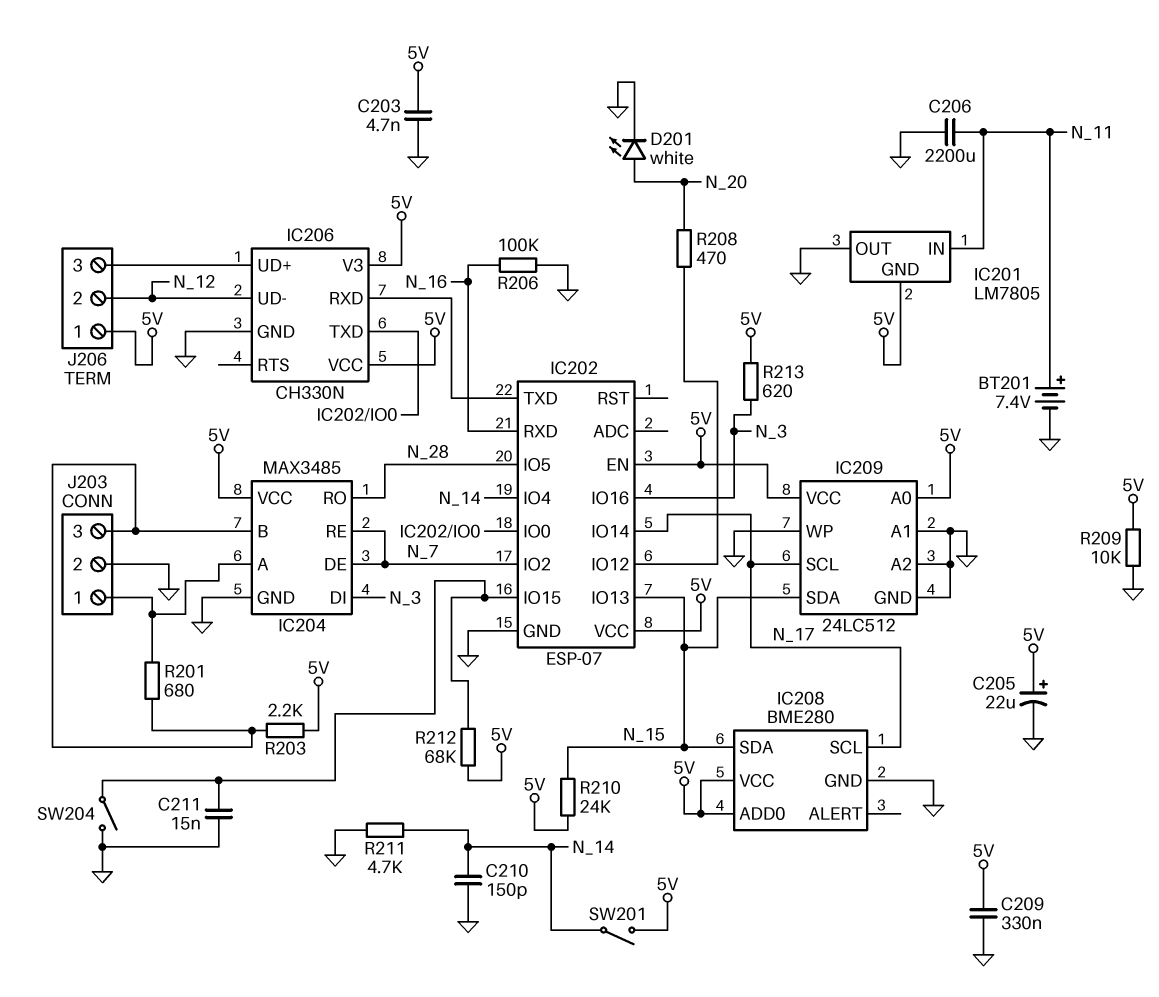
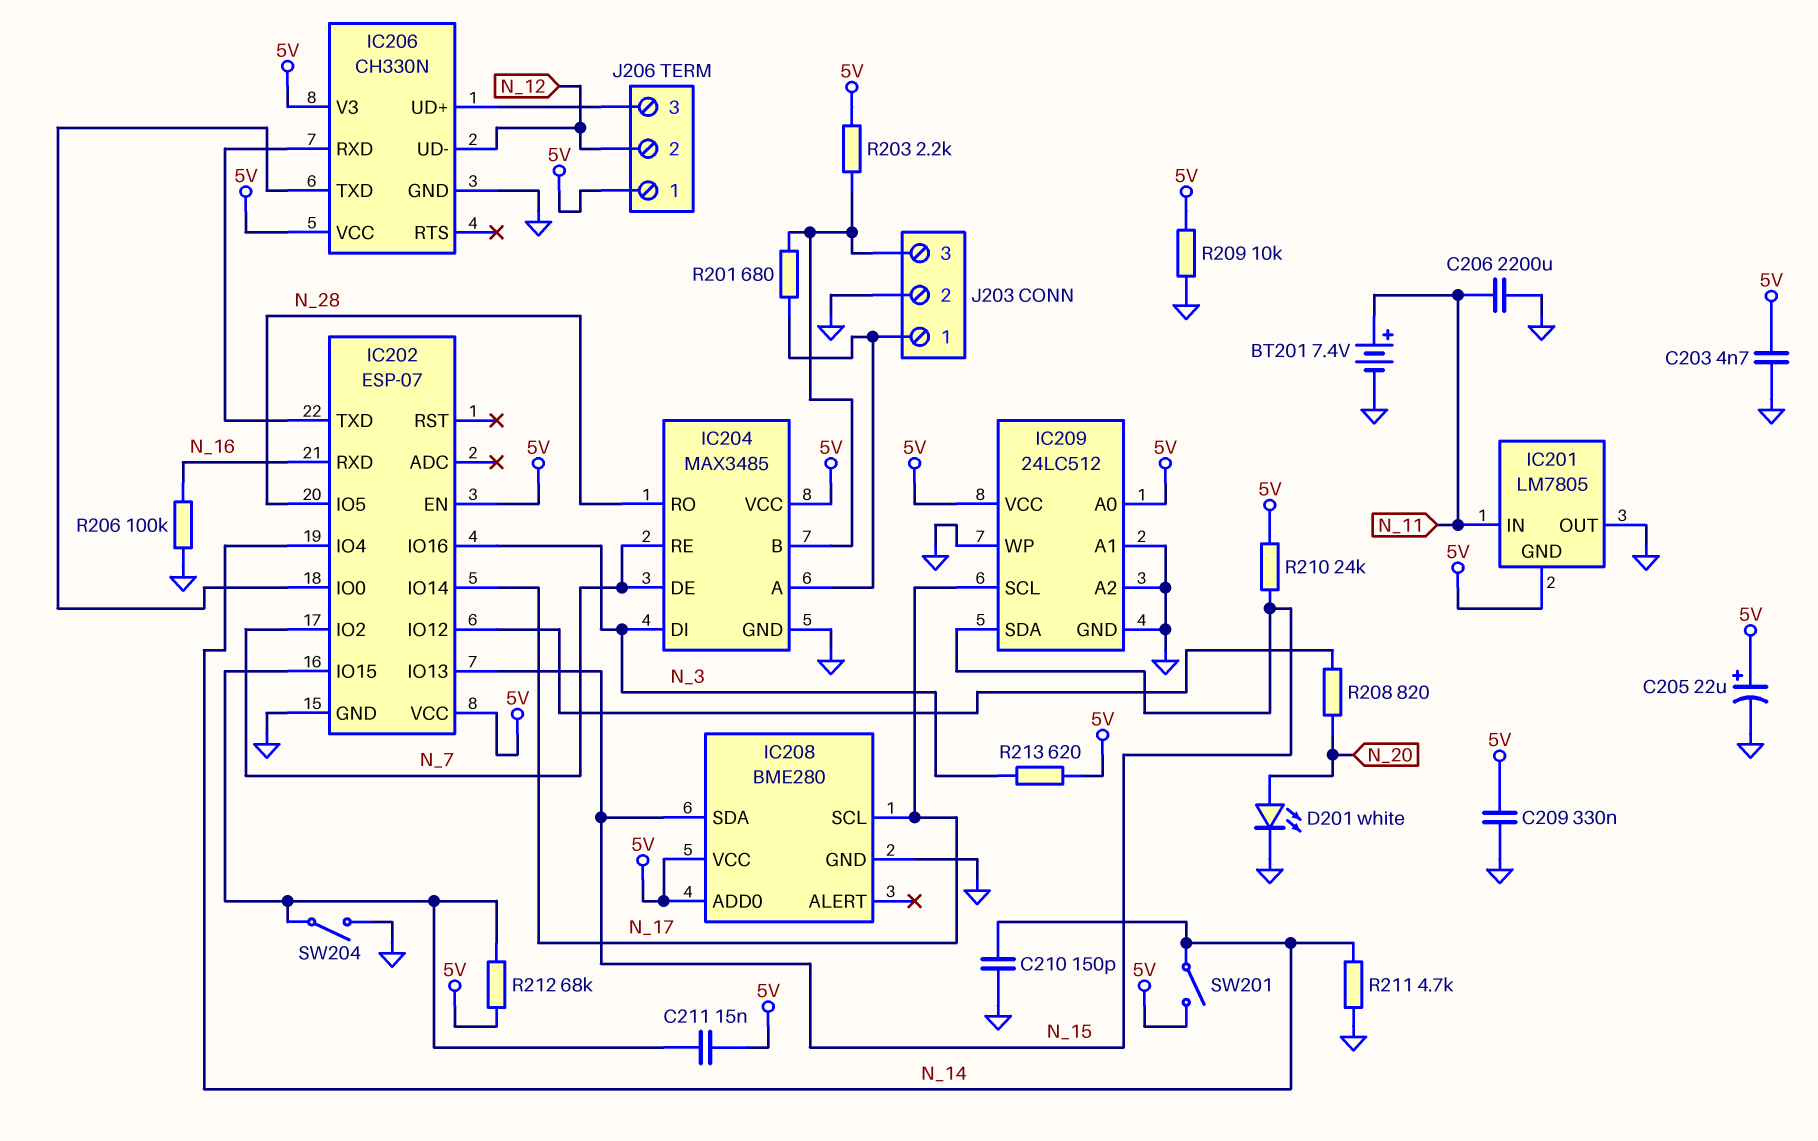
C211: 15nF (GND, IC202/IO15) -> 15nF (5V, IC202/IO15)
R208: 470 (IC202/IO12, N_20) -> 820 (IC202/IO12, N_20)

